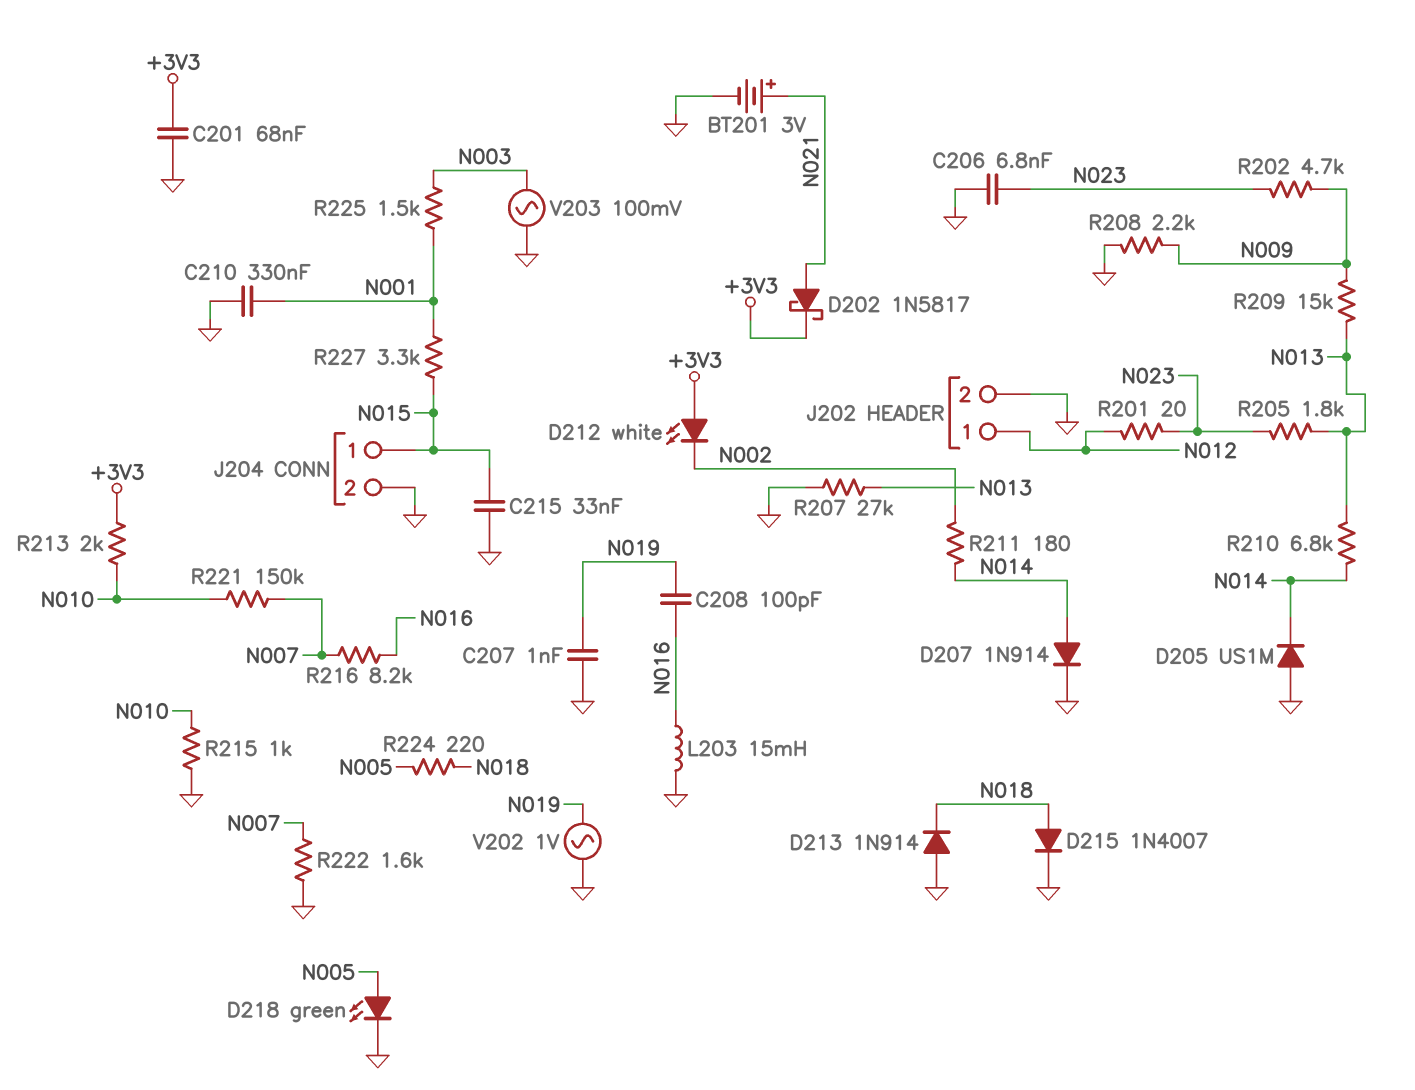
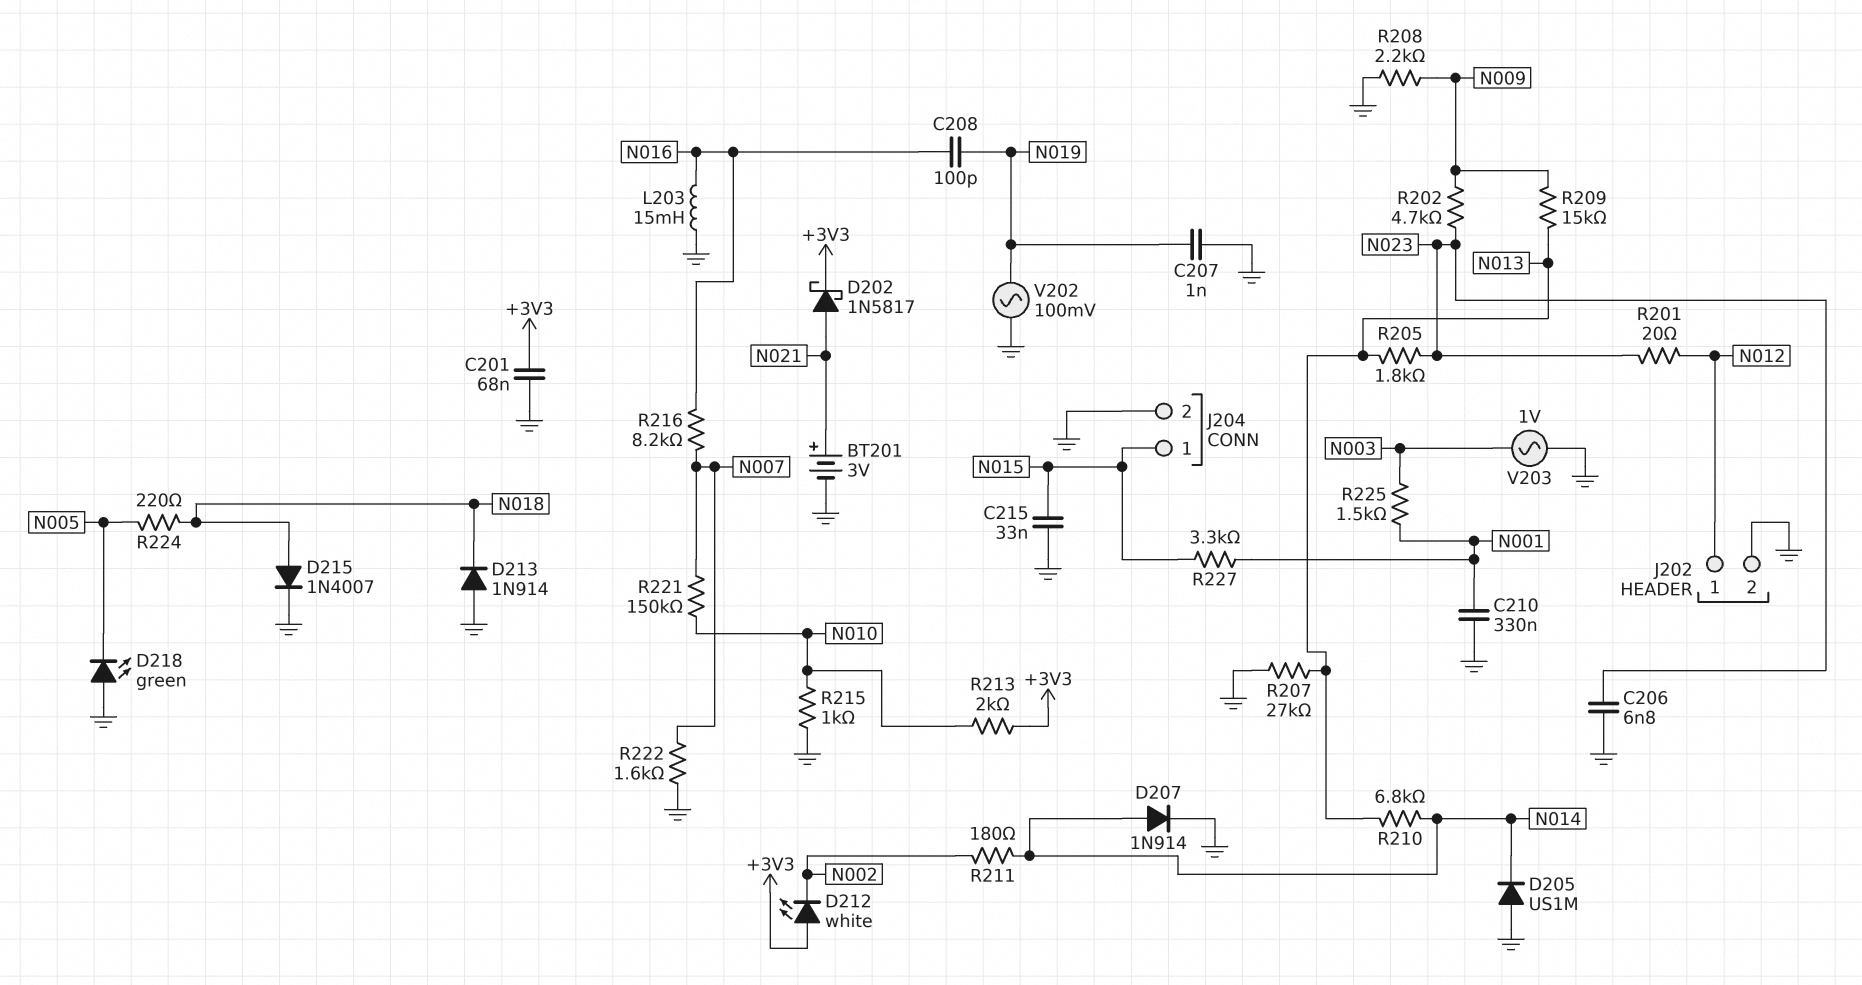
D218: LED green (A N005, K GND) -> LED green (A GND, K N005)
V202: AC 1V (GND, N019) -> AC 100mV (GND, N019)
V203: AC 100mV (GND, N003) -> AC 1V (GND, N003)

